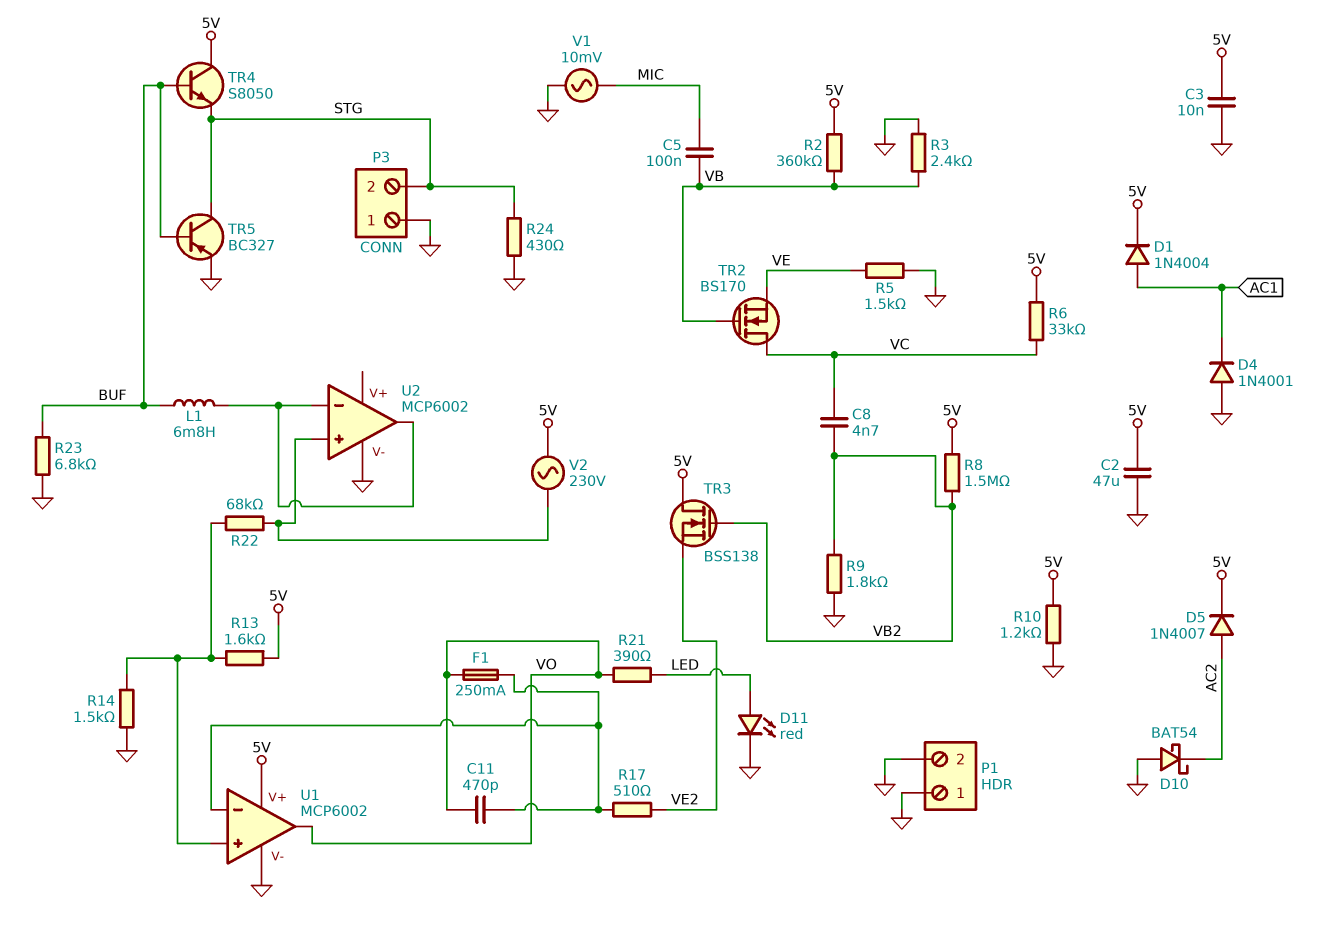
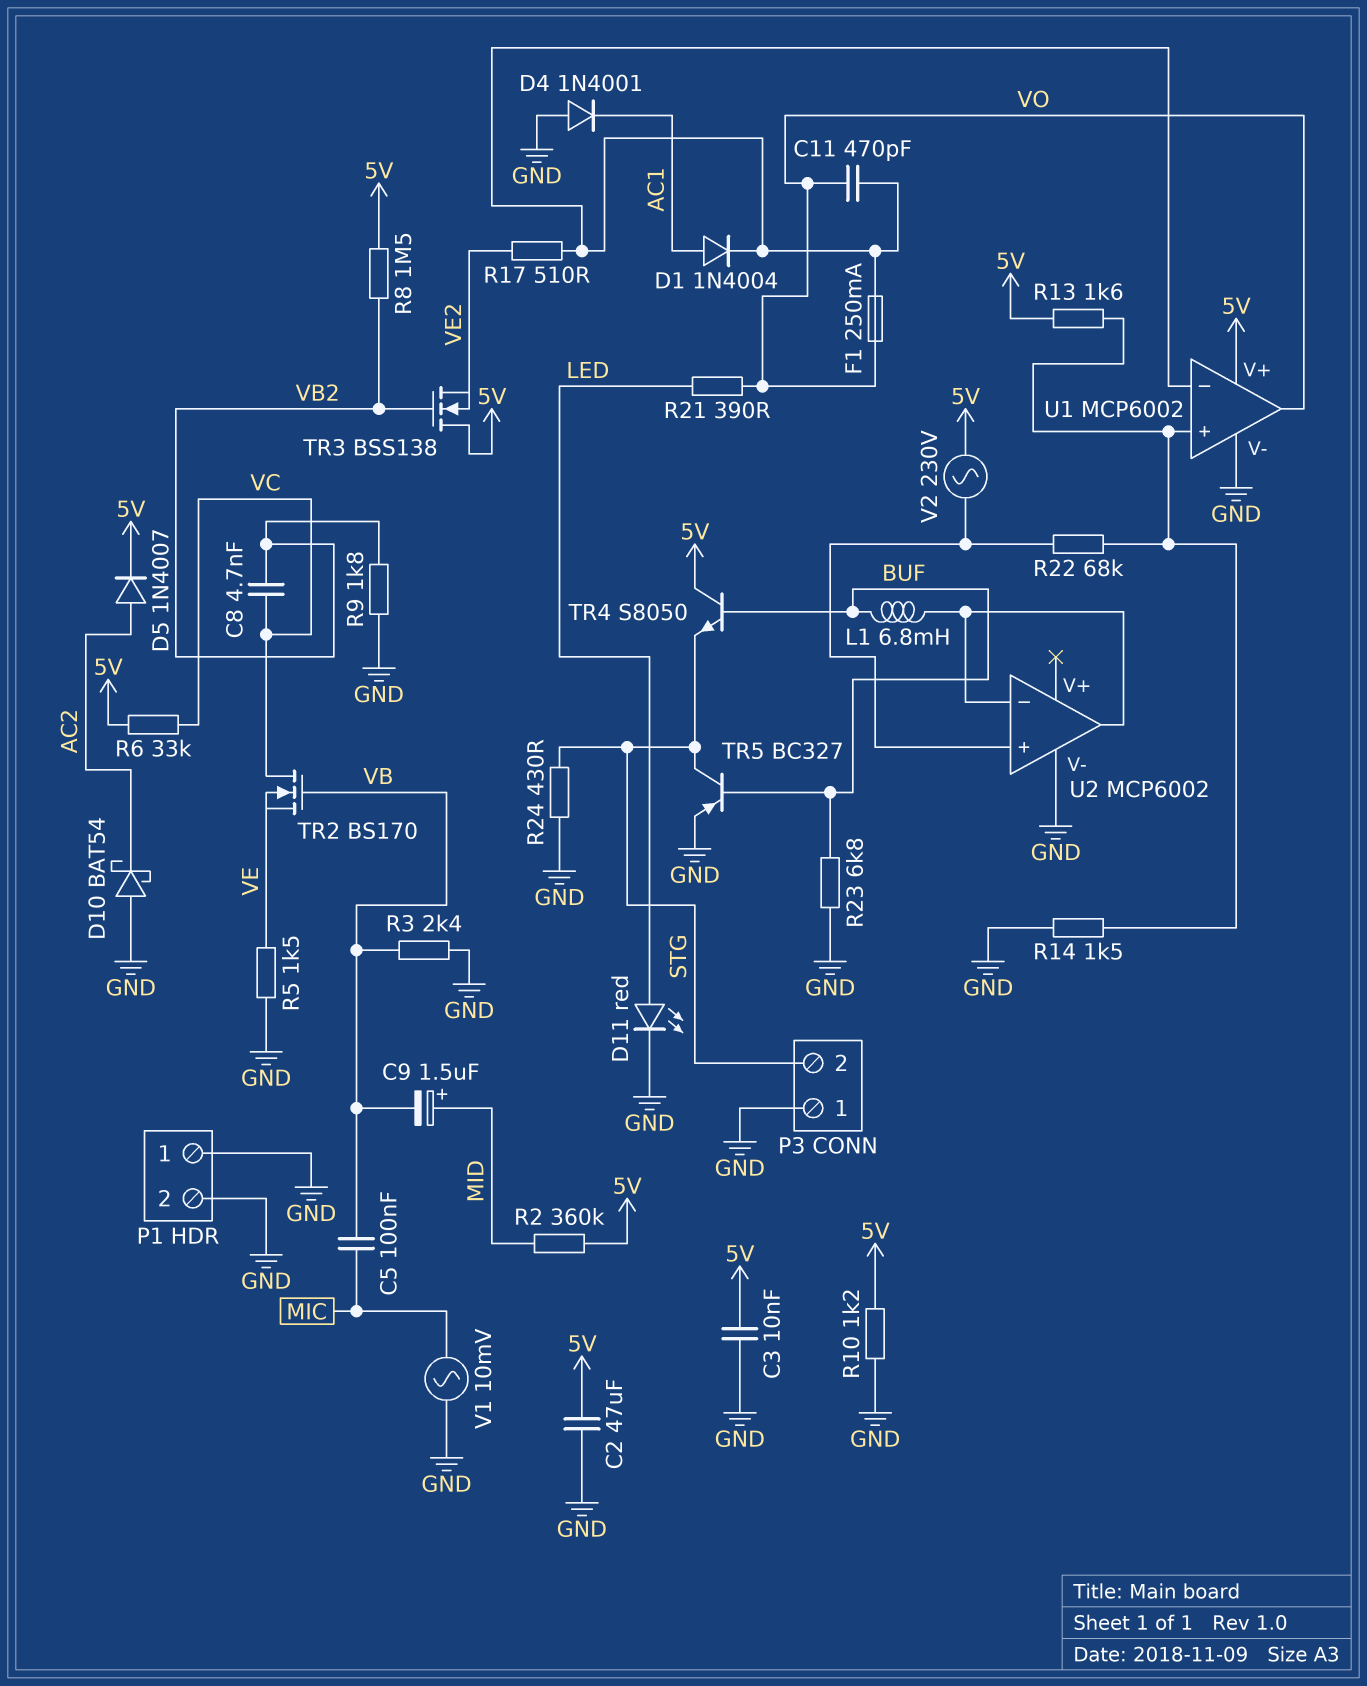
C9: none -> 1.5uF (plus MID, minus VB)
D1: diode 1N4004 (A AC1, K 5V) -> diode 1N4004 (A AC1, K U1/in-)
R2: 360k (5V, VB) -> 360k (5V, MID)

